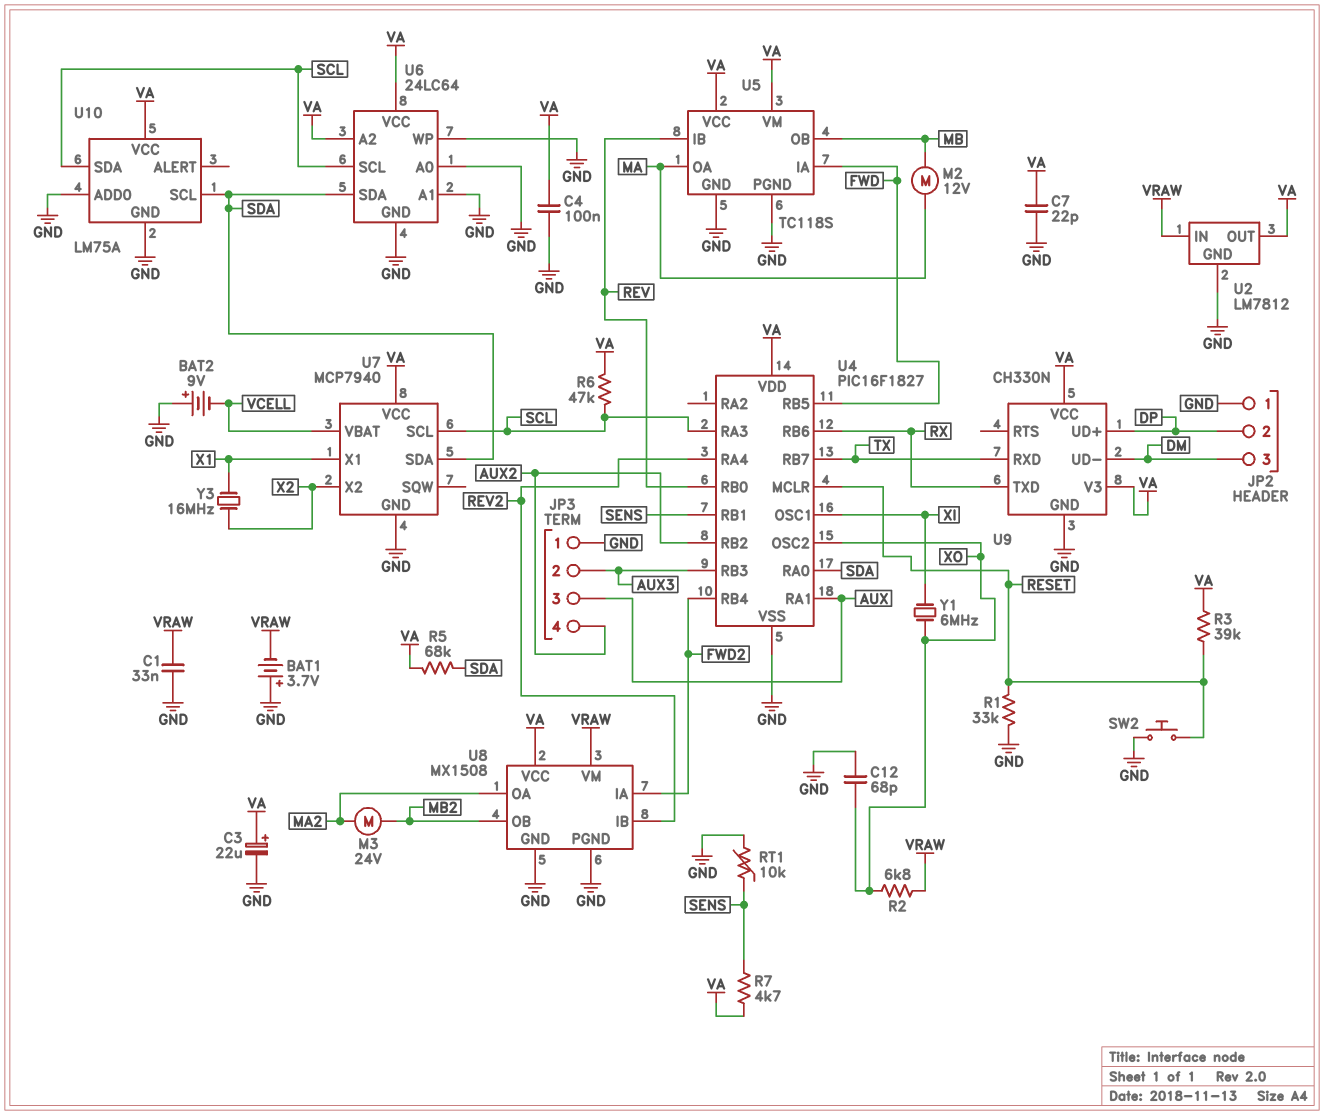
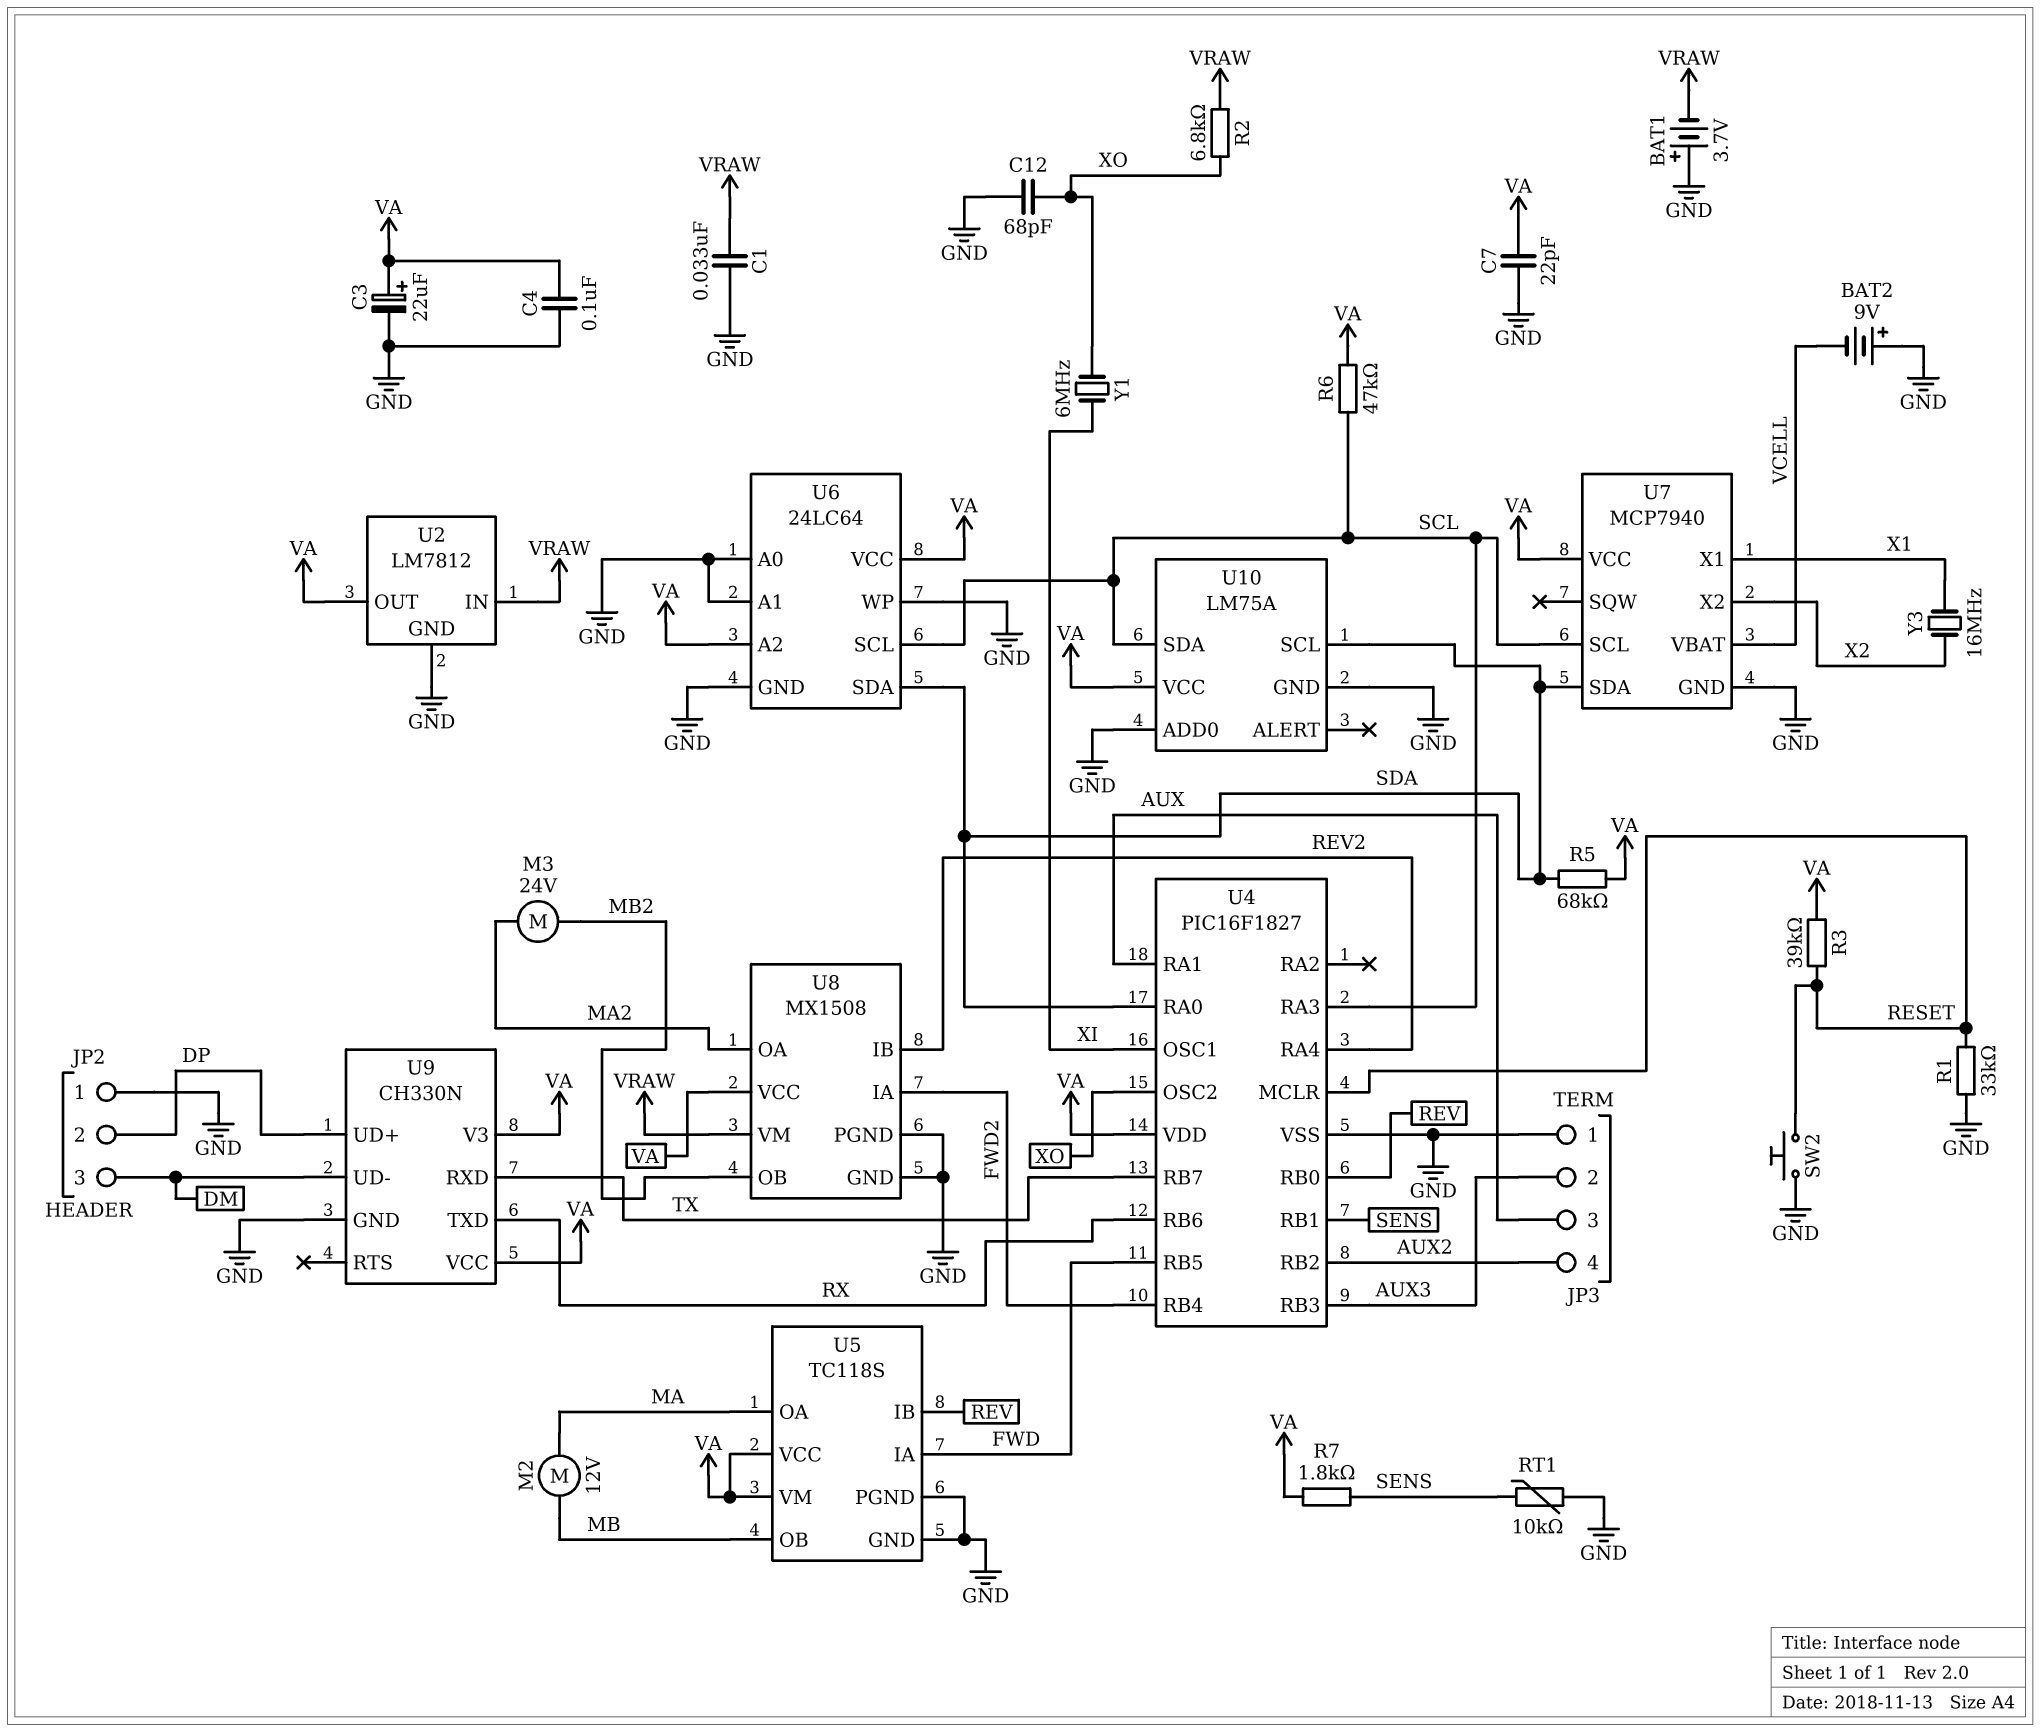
R7: 4.7k (SENS, VA) -> 1.8k (SENS, VA)

